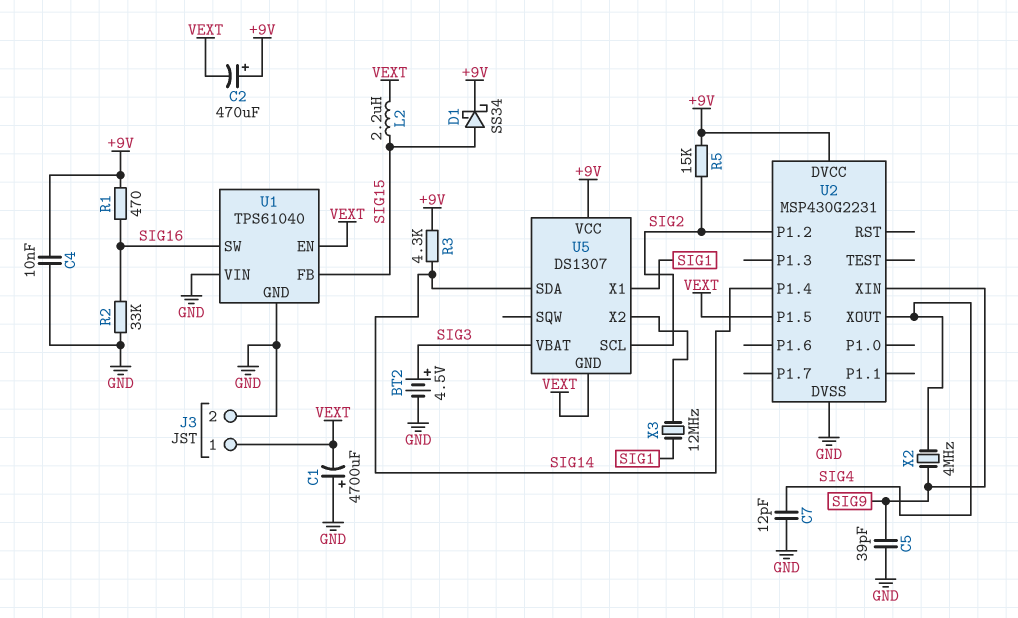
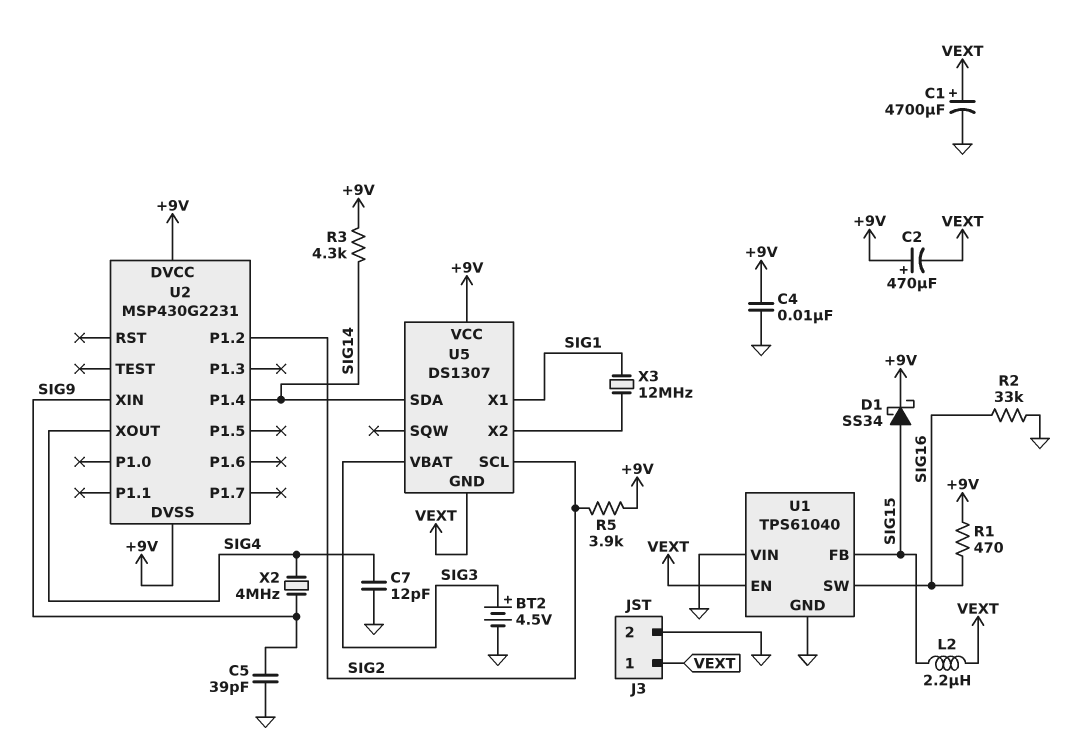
C1: 4700uF (plus GND, minus VEXT) -> 4700uF (plus VEXT, minus GND)
R5: 15k (+9V, SIG2) -> 3.9k (+9V, SIG2)
U2 pin DVSS: GND -> +9V
U2 pin P1.5: VEXT -> none

